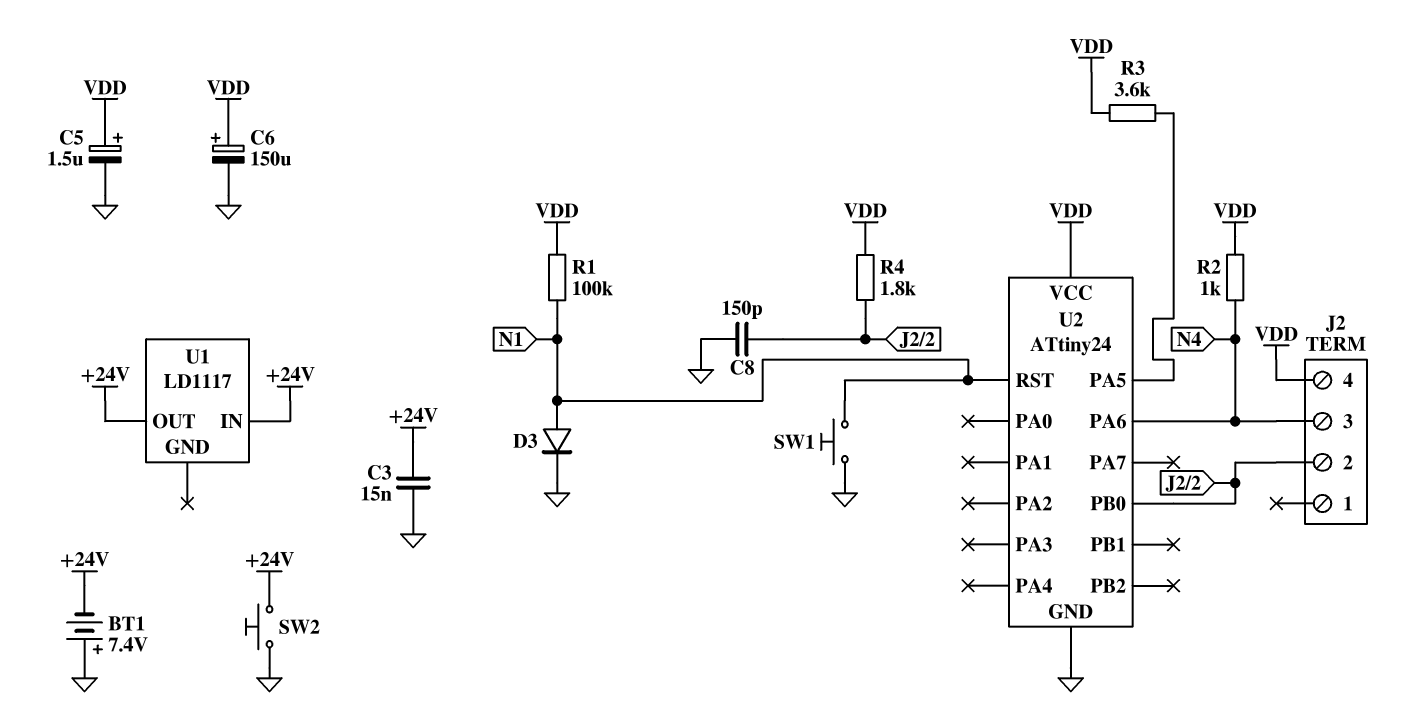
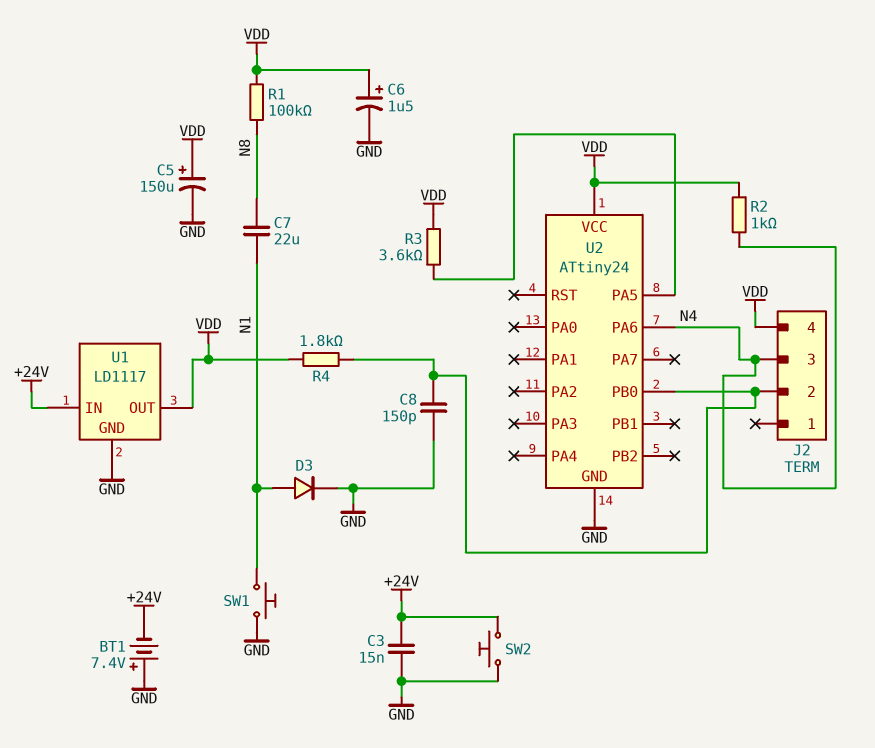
C5: 1.5uF (plus VDD, minus GND) -> 150uF (plus VDD, minus GND)
C6: 150uF (plus VDD, minus GND) -> 1.5uF (plus VDD, minus GND)
C7: none -> 22uF (N1, N8)
R1: 100k (N1, VDD) -> 100k (N8, VDD)
U1 pin GND: none -> GND
U1 pin OUT: +24V -> VDD
U2 pin RST: N1 -> none

